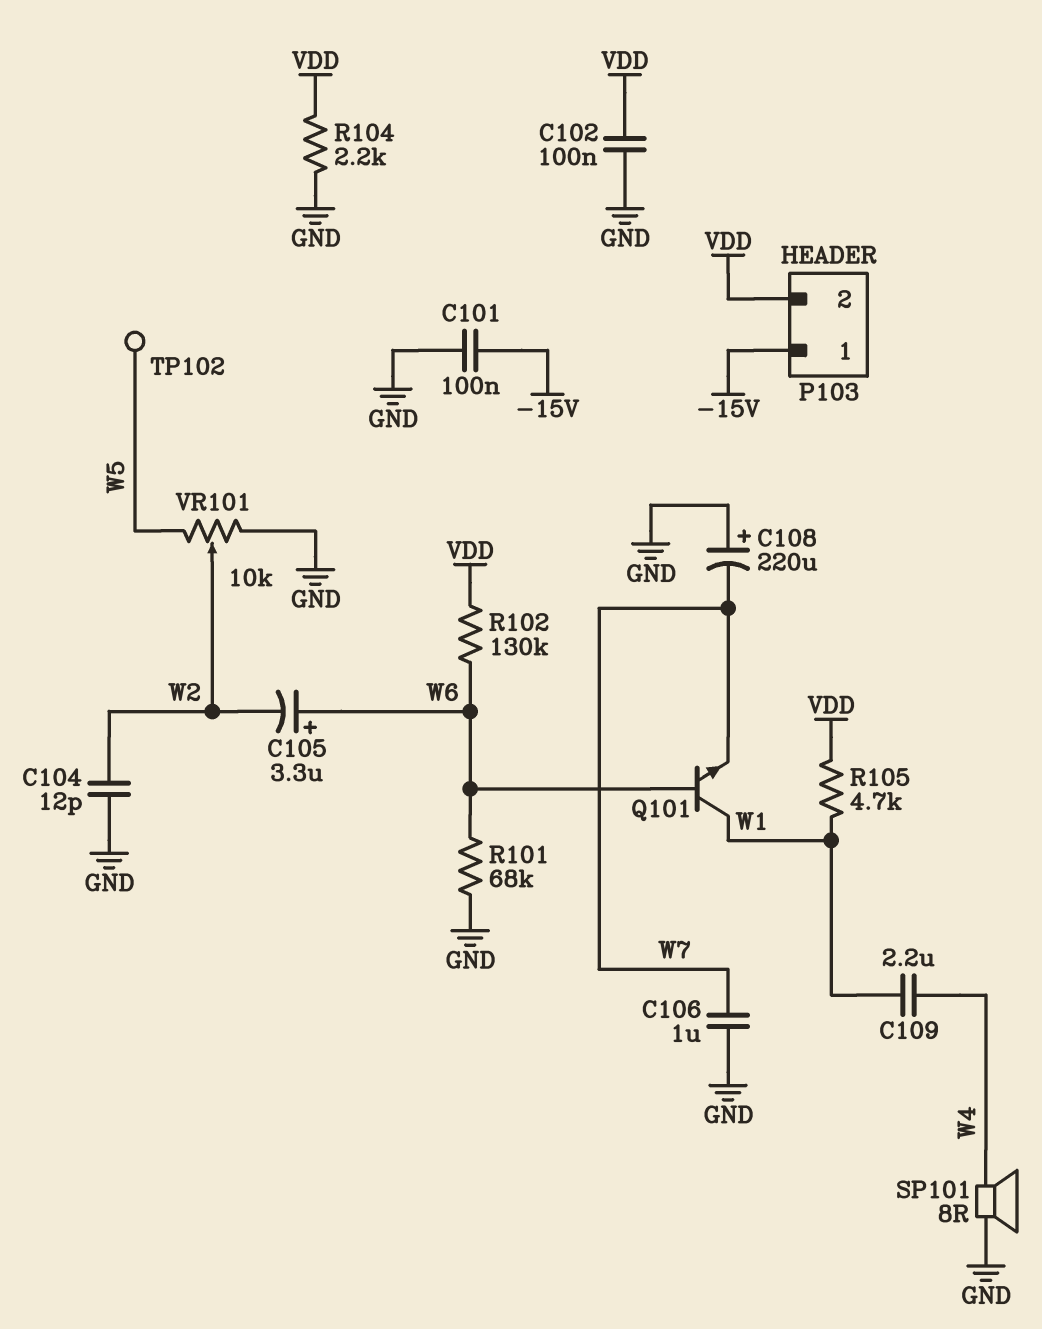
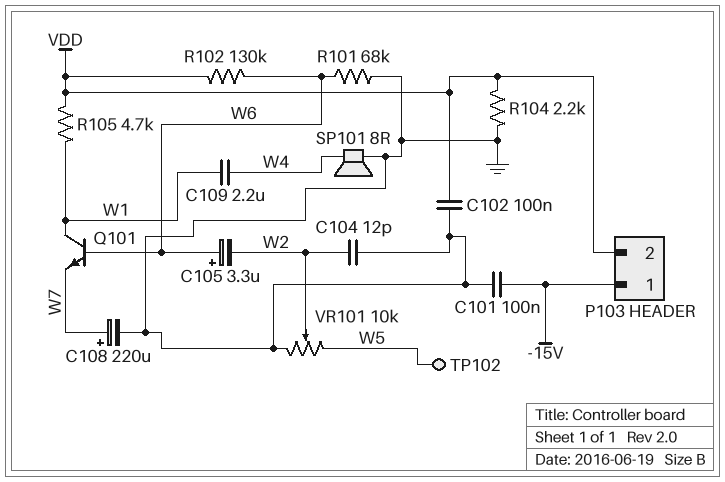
C106: 1uF (GND, W7) -> none
C108: 220uF (plus GND, minus W7) -> 220uF (plus W7, minus GND)

